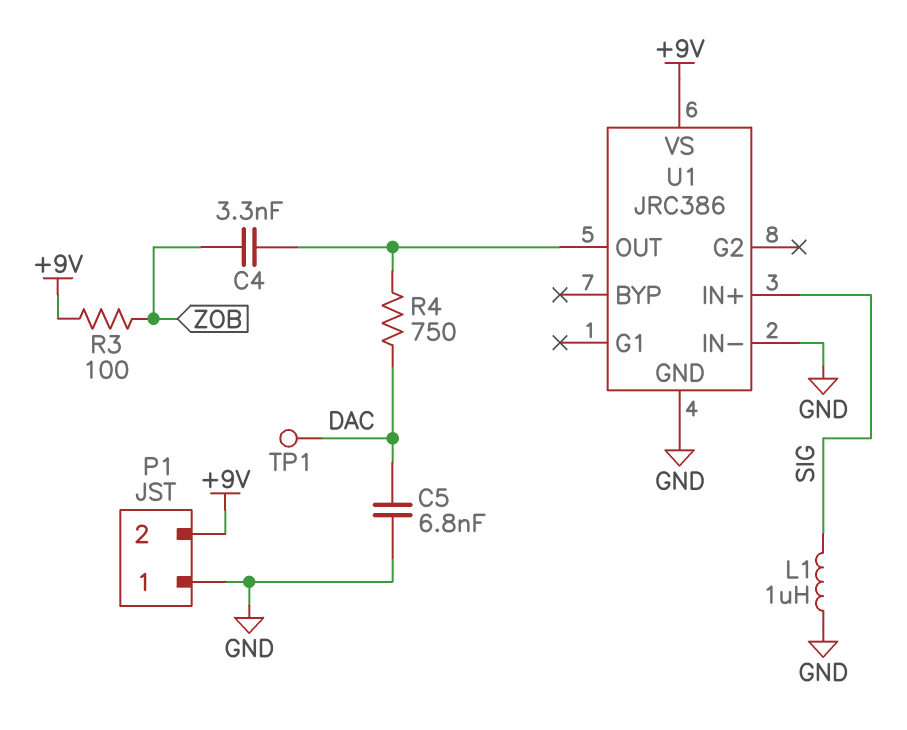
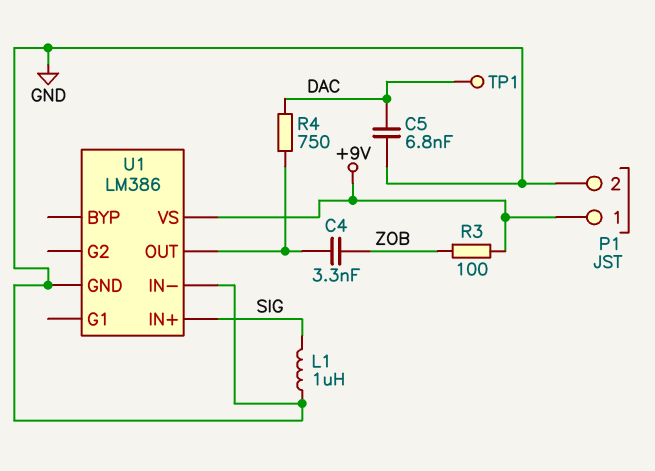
P1 pin 1: GND -> +9V
P1 pin 2: +9V -> GND
U1: JRC386 -> LM386

